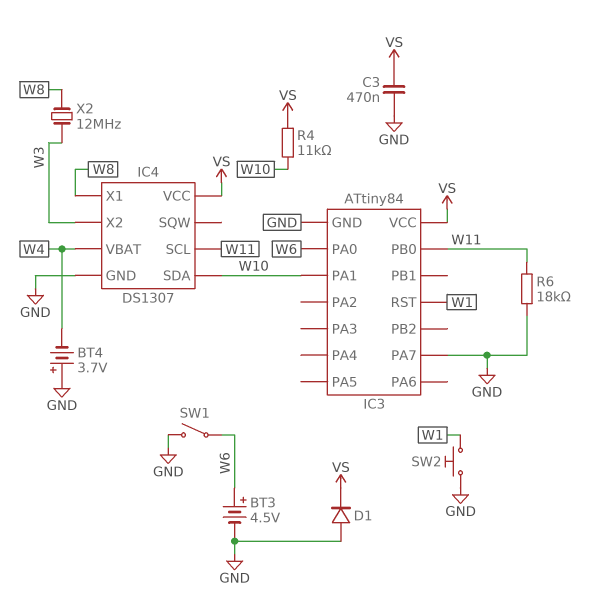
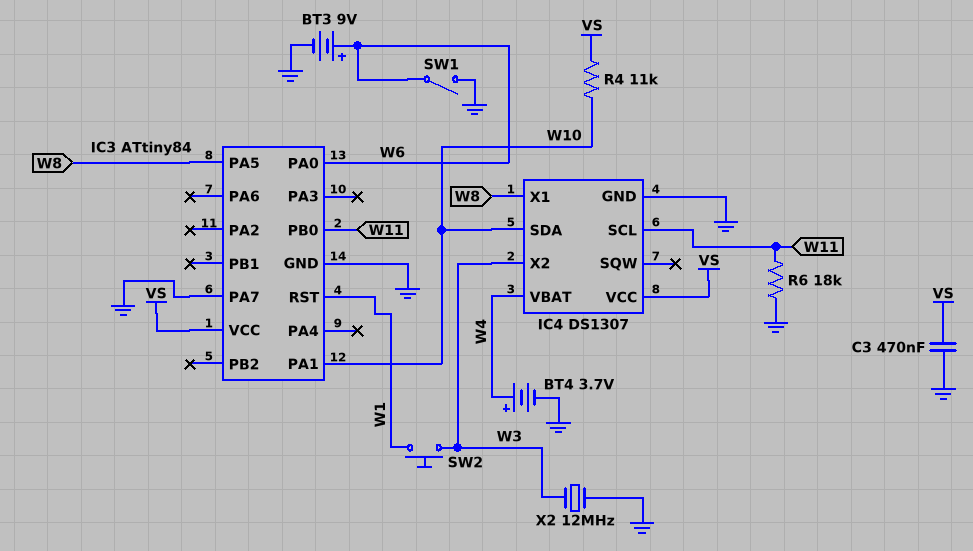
BT3: 4.5V (plus W6, minus GND) -> 9V (plus W6, minus GND)
BT4: 3.7V (plus GND, minus W4) -> 3.7V (plus W4, minus GND)
D1: diode (A GND, K VS) -> none
IC3 pin PA5: none -> W8
SW2: button (GND, W1) -> button (W1, W3)
X2: 12MHz (W3, W8) -> 12MHz (GND, W3)

